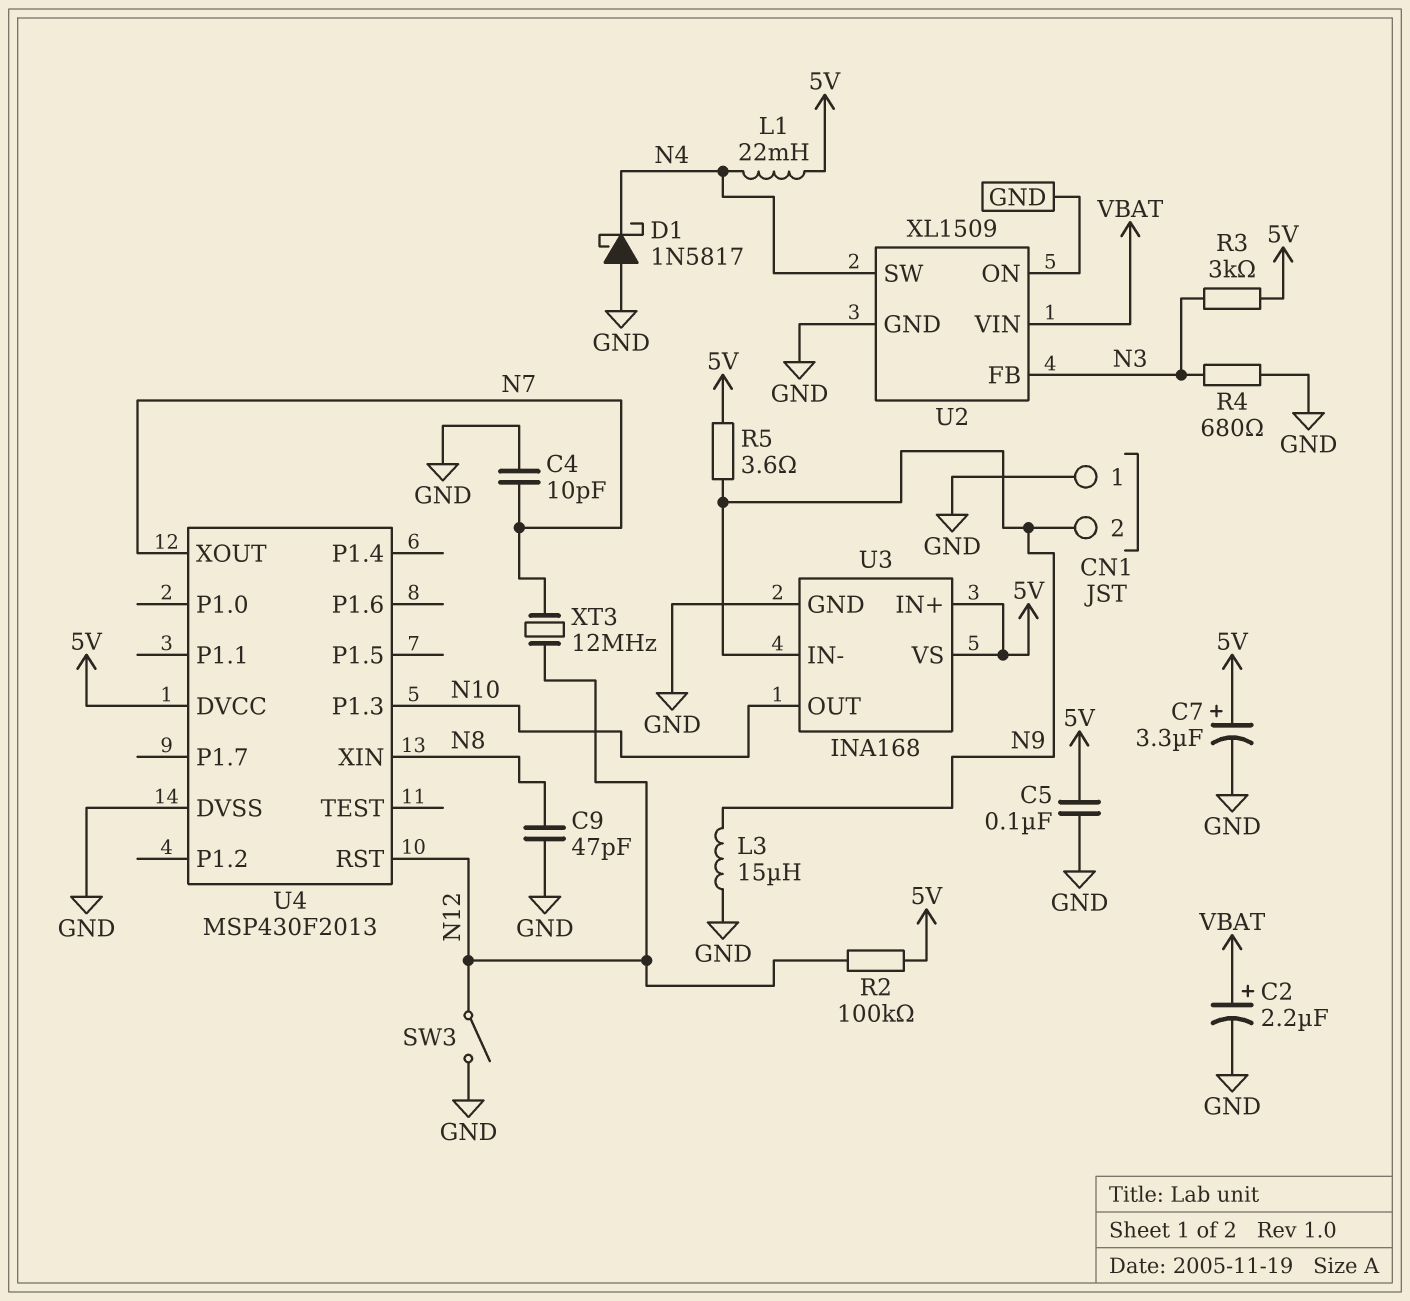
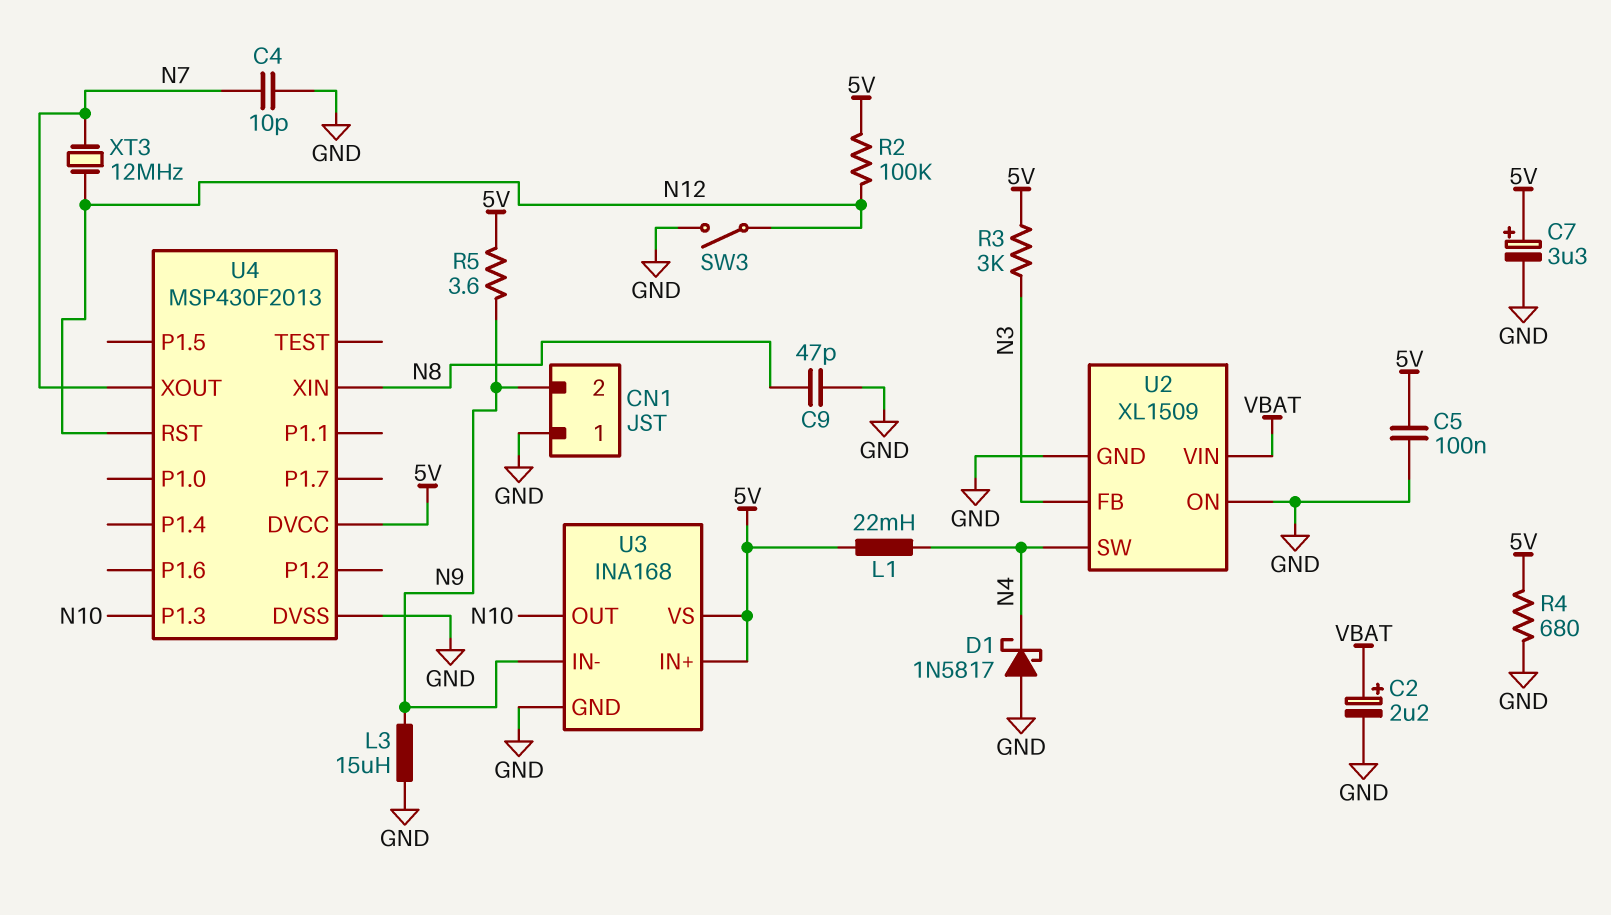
R4: 680 (GND, N3) -> 680 (5V, GND)

